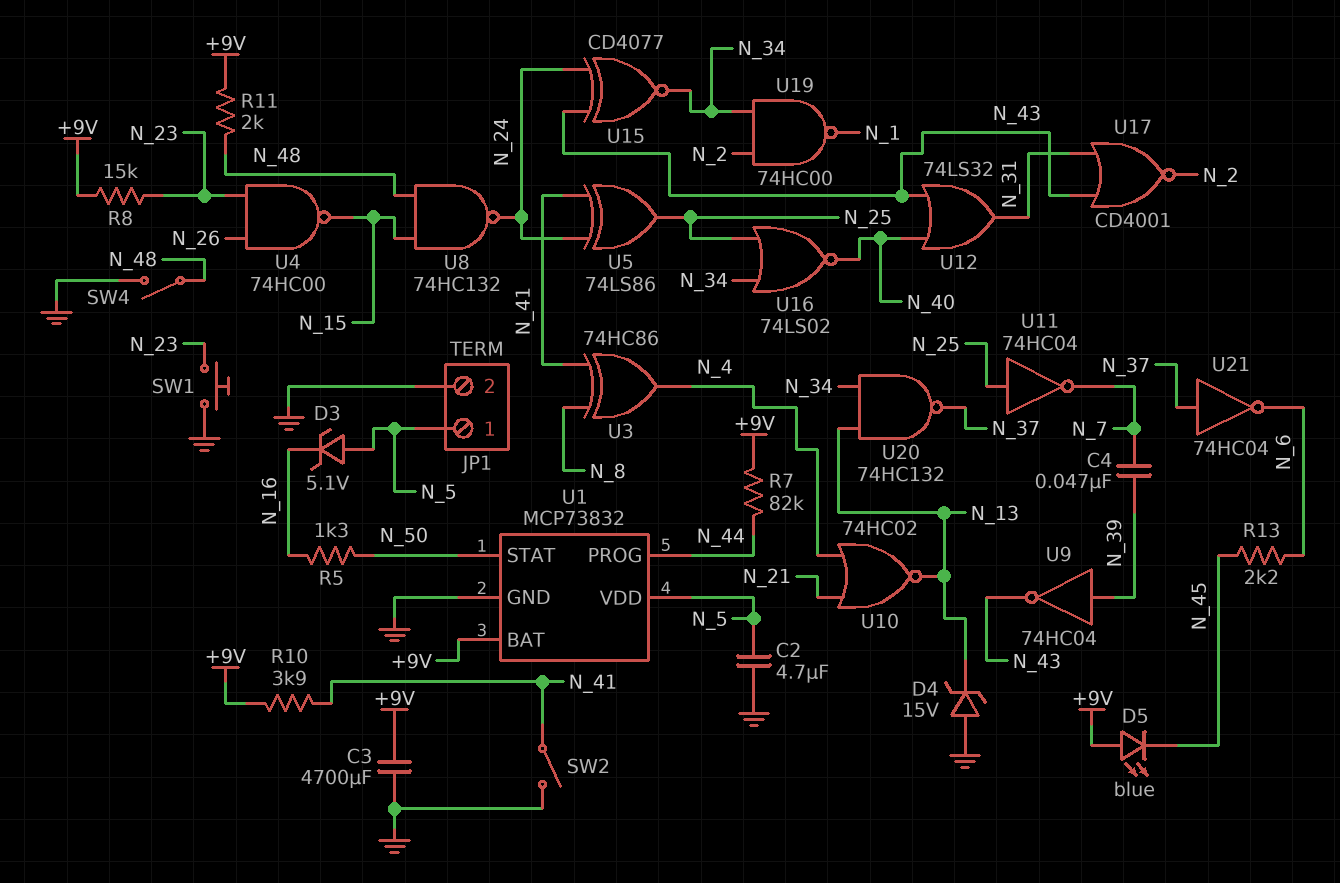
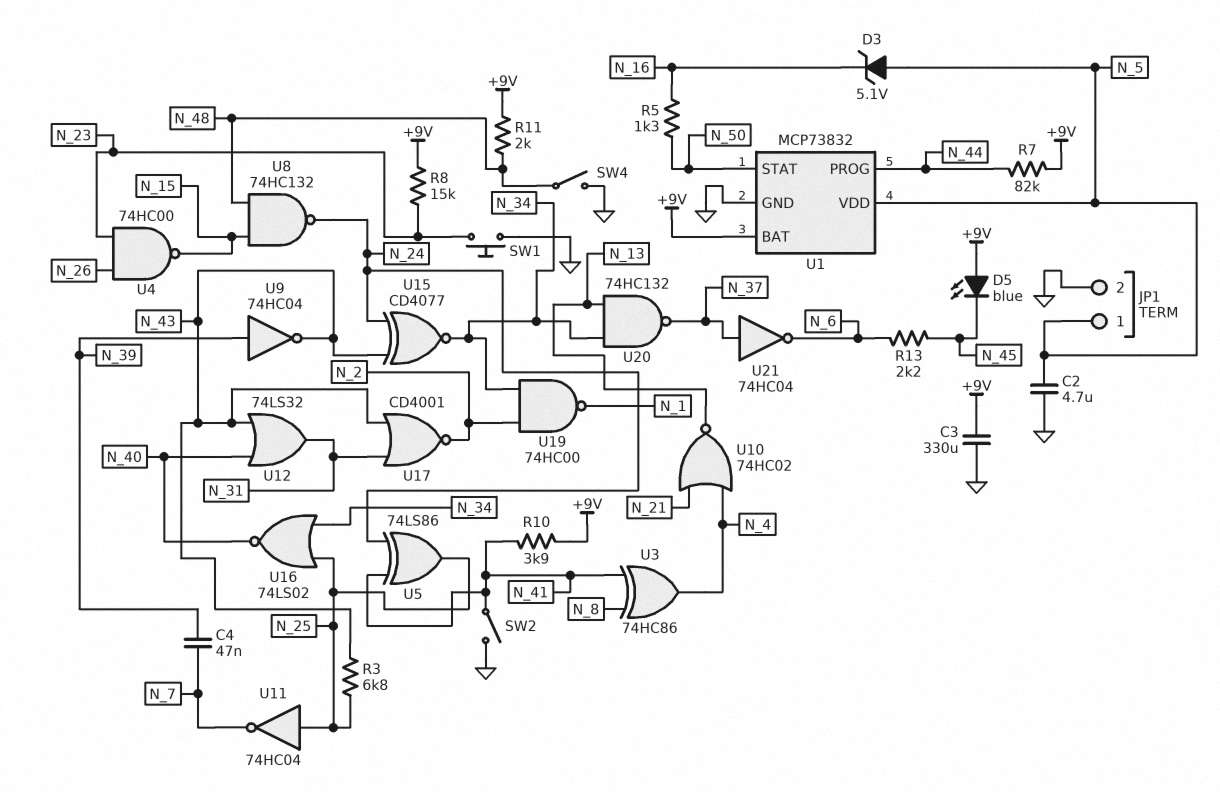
C3: 4700uF (+9V, GND) -> 330uF (+9V, GND)
D4: zener 15V (A GND, K N_13) -> none
R3: none -> 6.8k (N_25, N_43)

